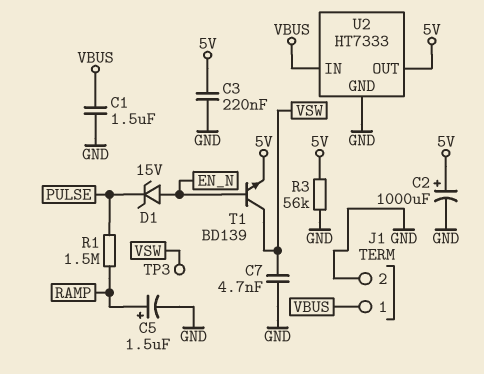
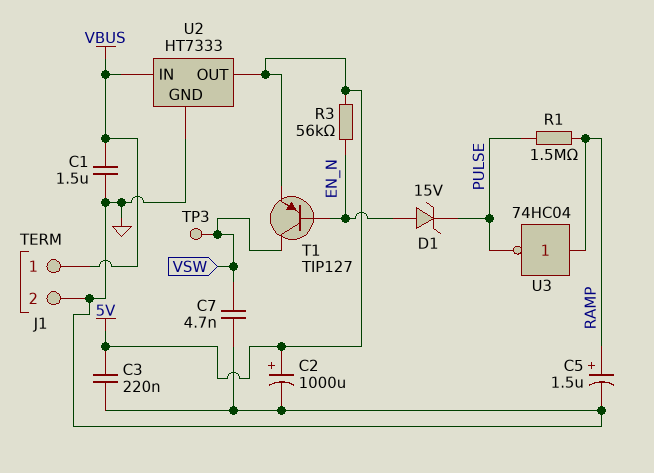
R3: 56k (5V, GND) -> 56k (5V, EN_N)
T1: NPN BD139 (B EN_N, C VSW, E 5V) -> PNP TIP127 (B EN_N, C VSW, E 5V)
U3: none -> NOT 74HC04 (in RAMP, out PULSE)

